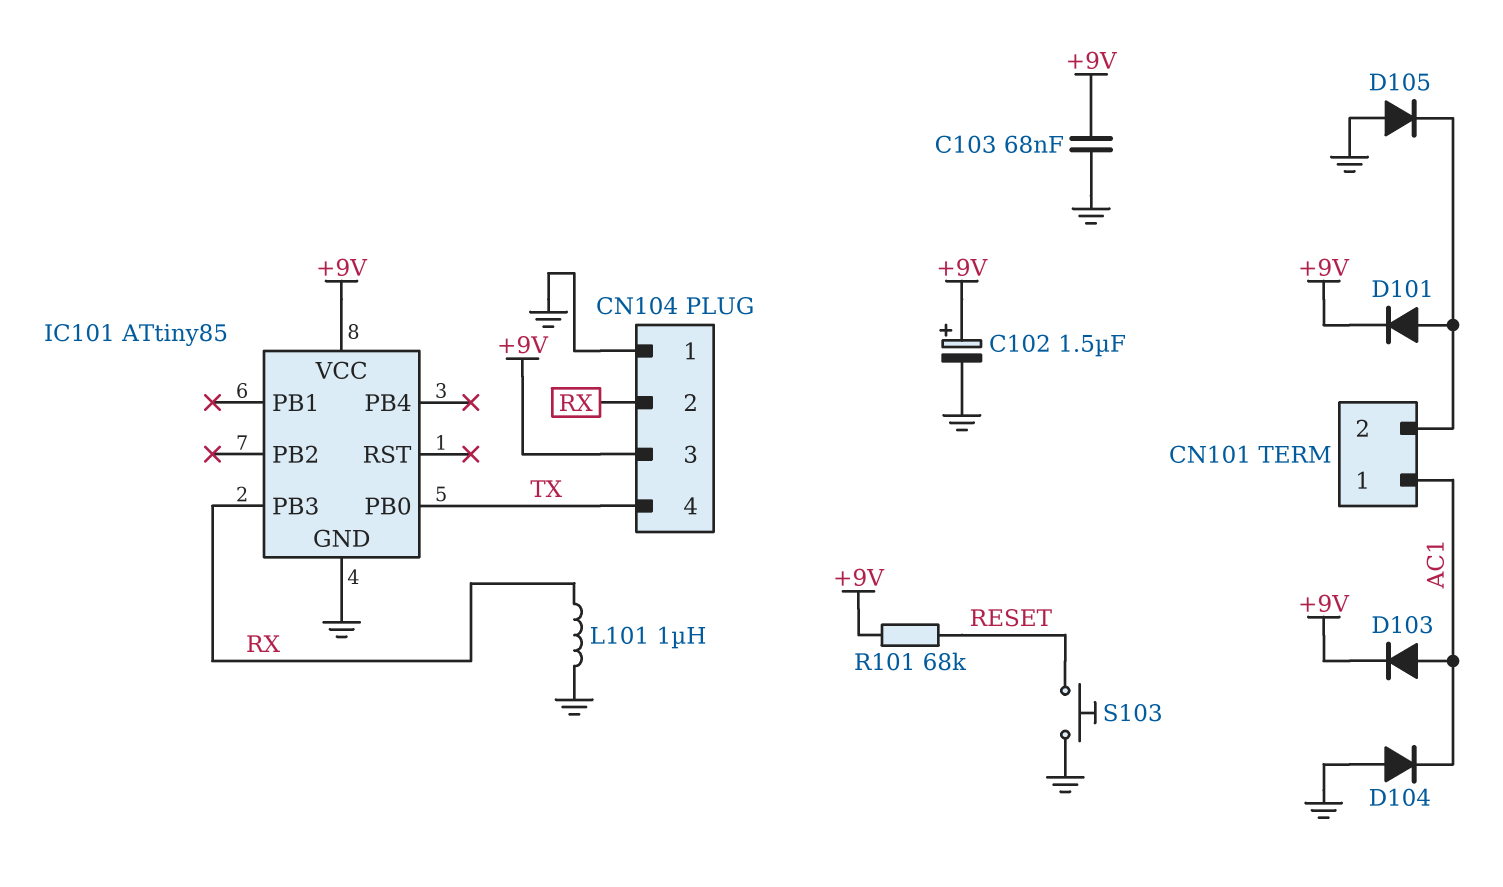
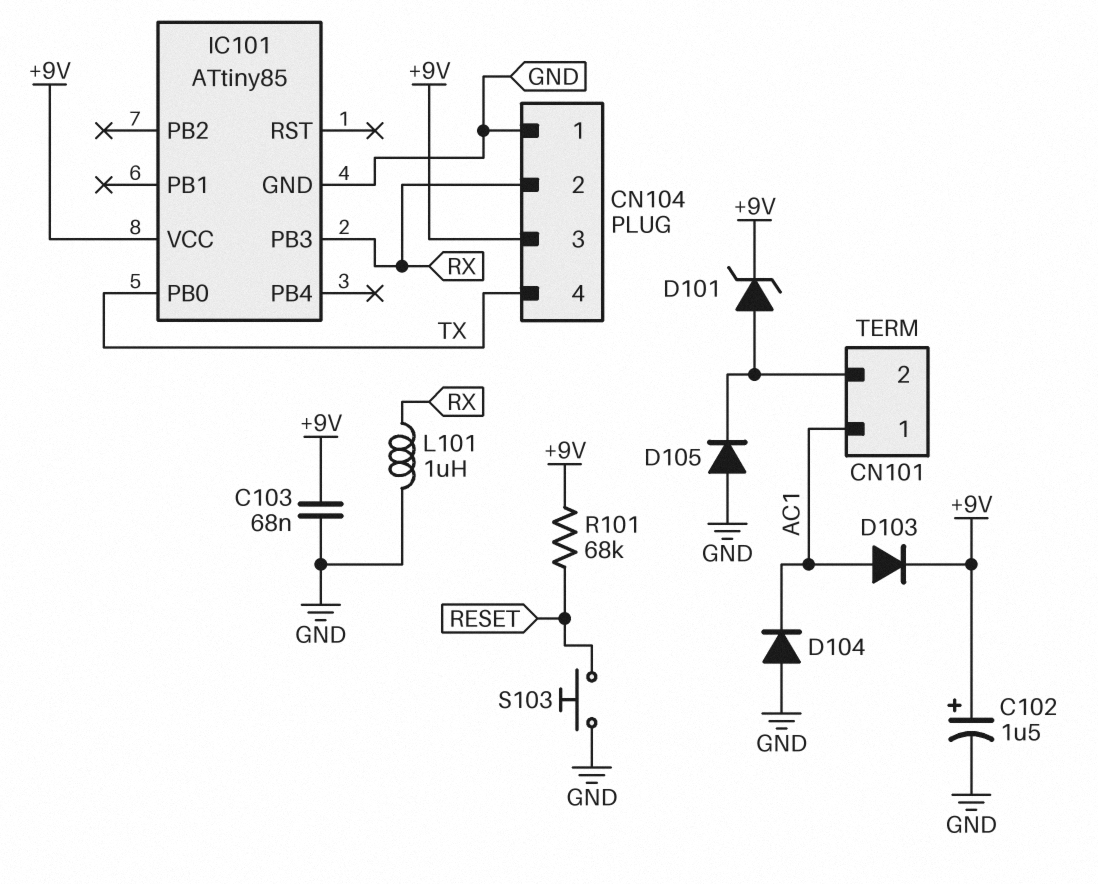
D101: diode (A CN101/2, K +9V) -> zener (A CN101/2, K +9V)

